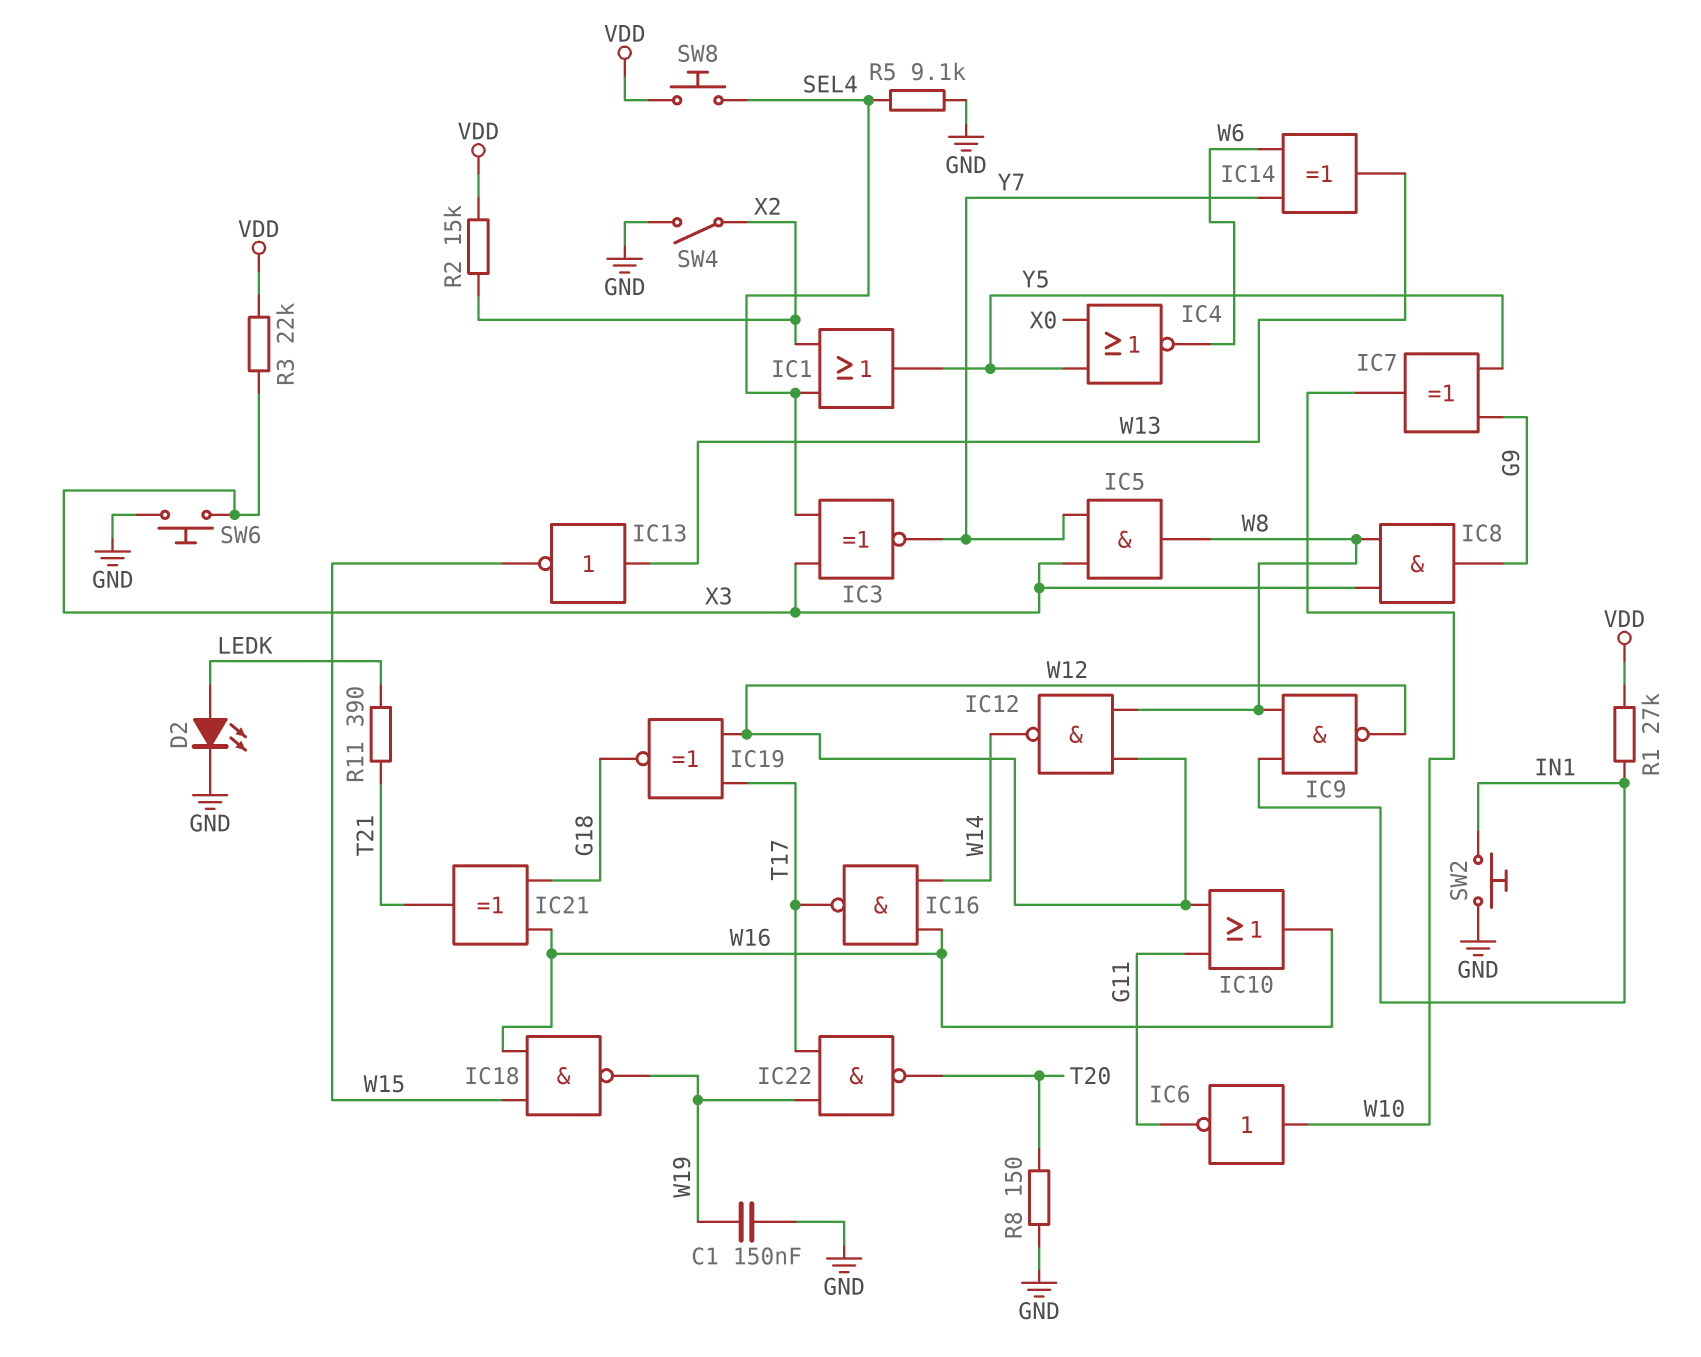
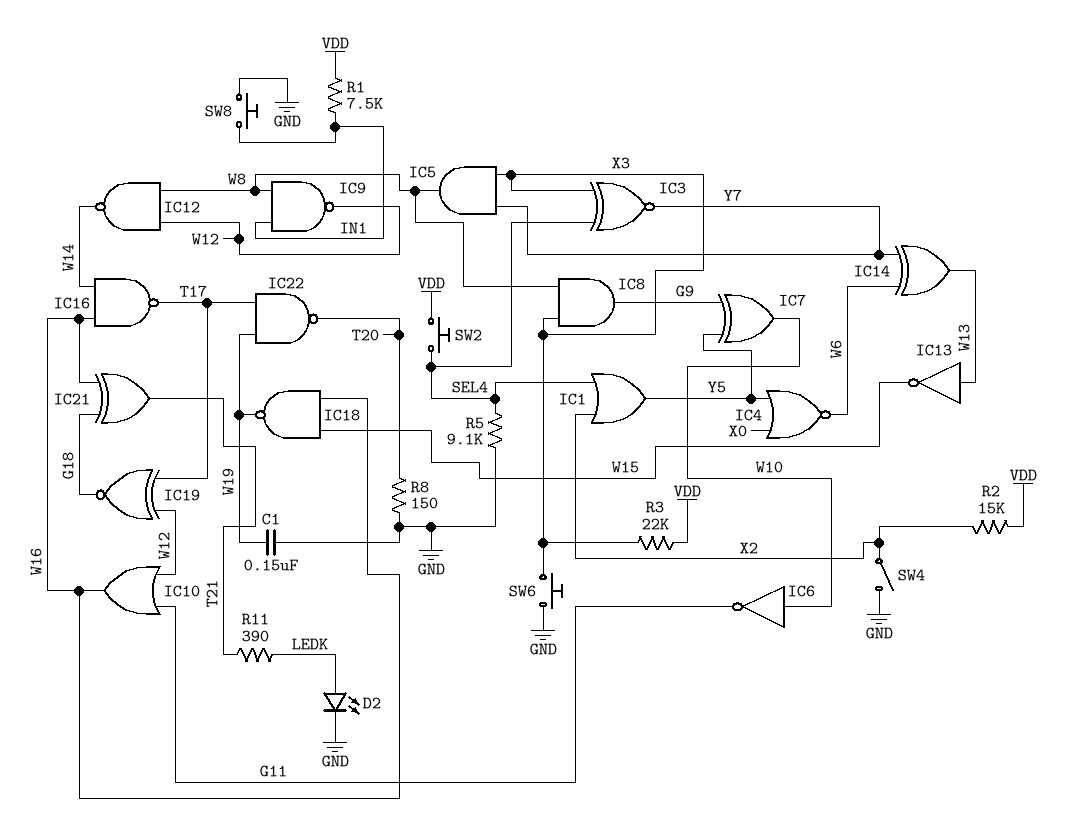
R1: 27k (IN1, VDD) -> 7.5k (IN1, VDD)
SW2: button (GND, IN1) -> button (SEL4, VDD)
SW8: button (SEL4, VDD) -> button (GND, IN1)

